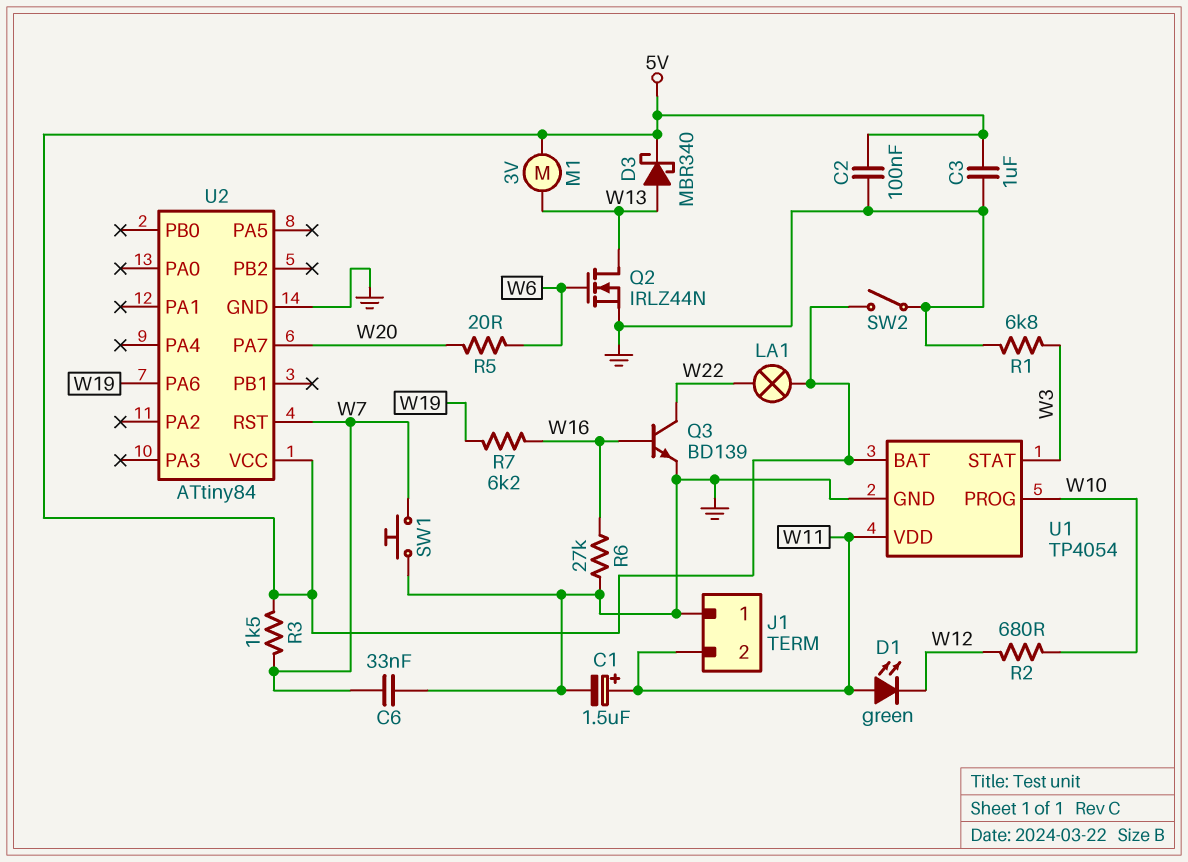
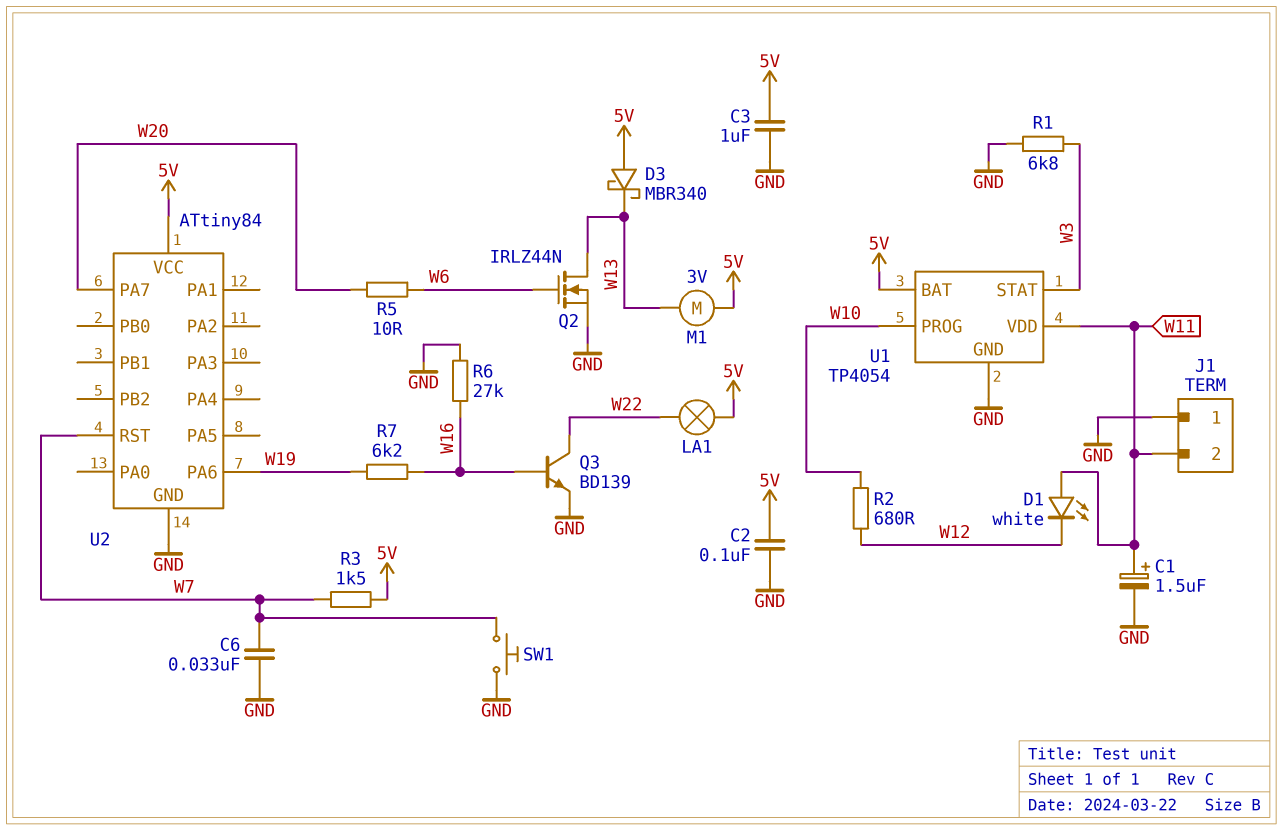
D1: LED green (A W11, K W12) -> LED white (A W11, K W12)
D3: schottky MBR340 (A W13, K 5V) -> schottky MBR340 (A 5V, K W13)
R5: 20 (W6, W20) -> 10 (W6, W20)
SW2: switch (5V, GND) -> none

